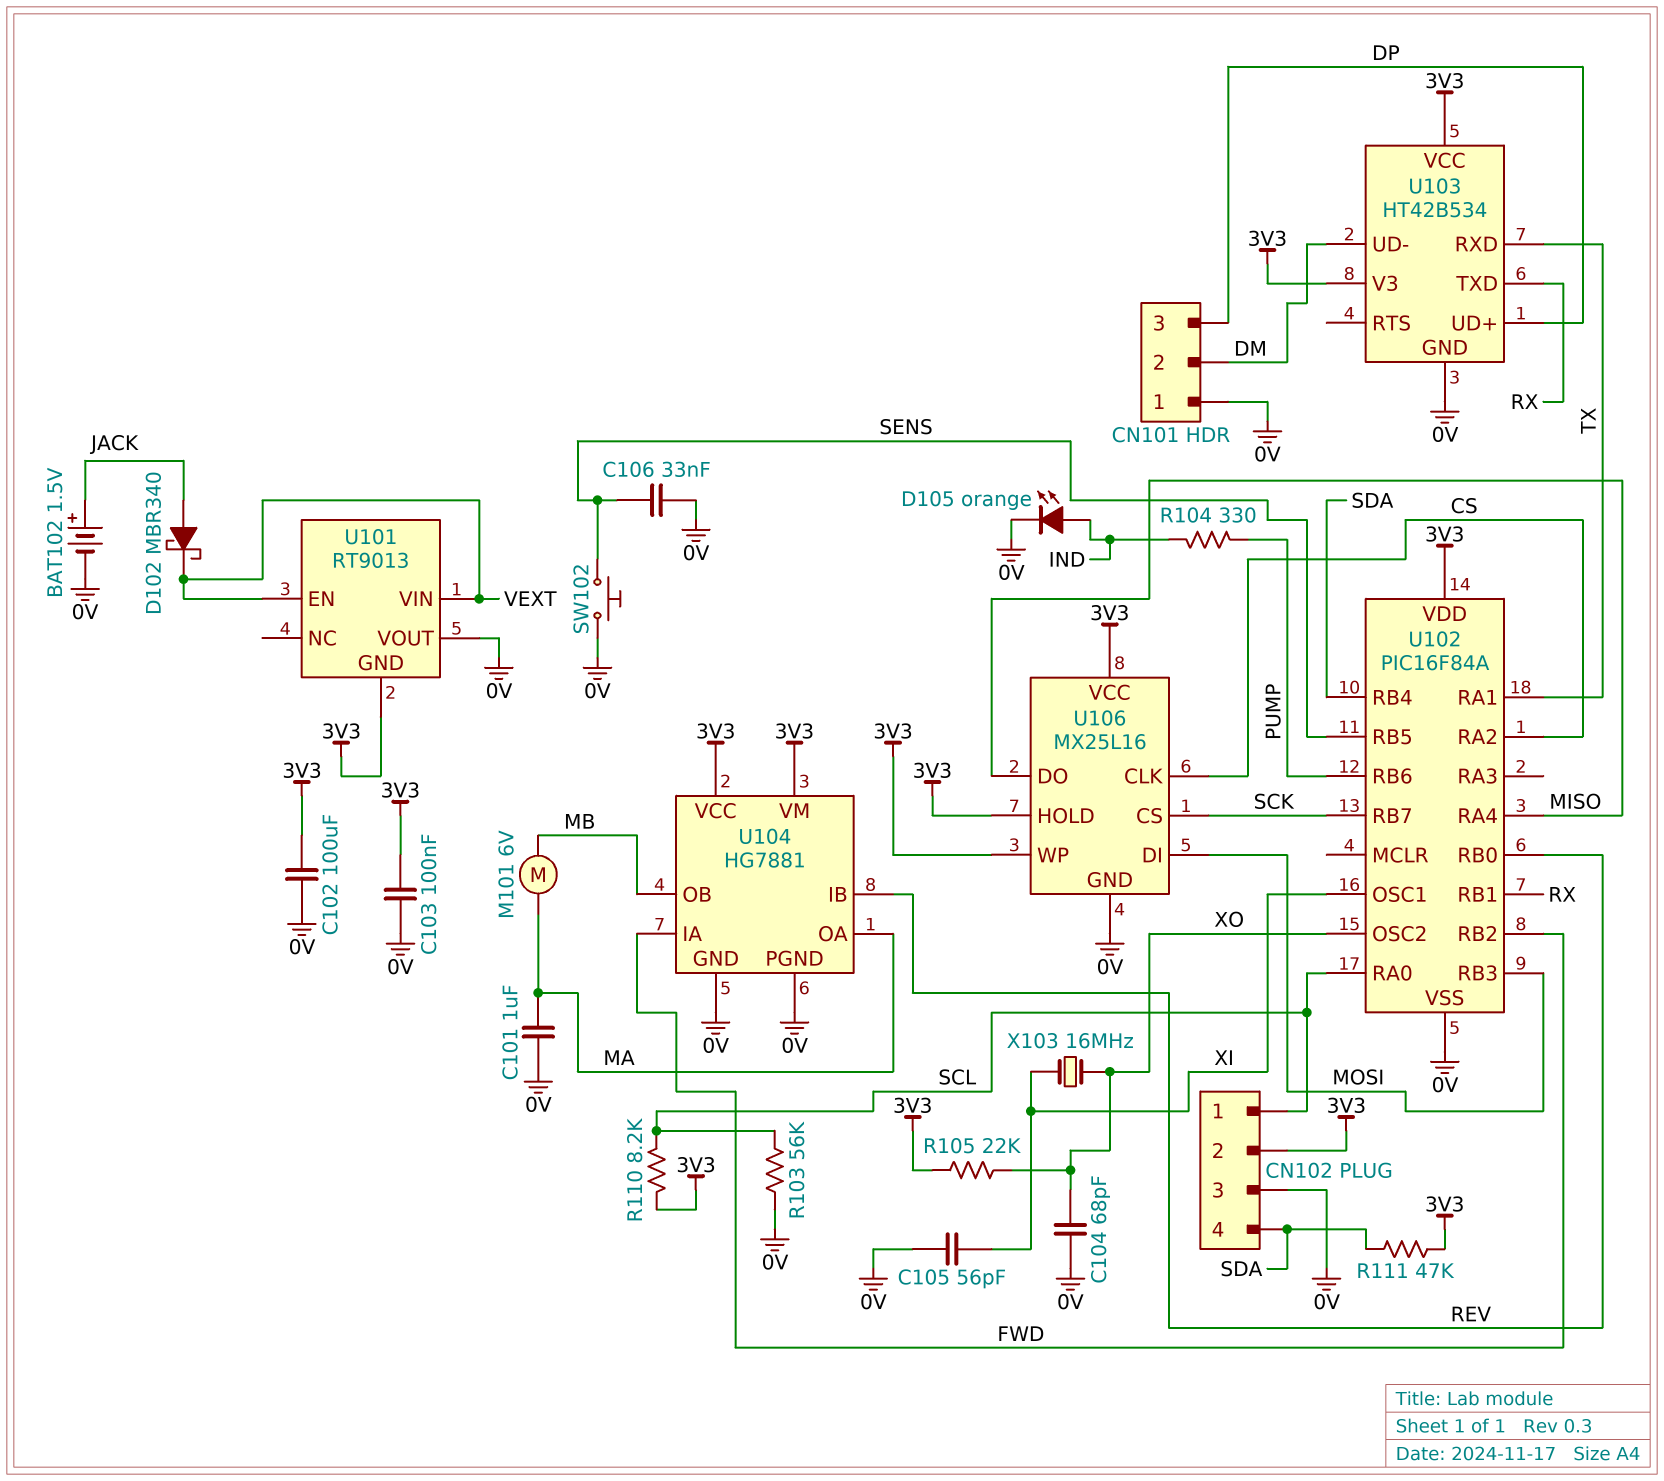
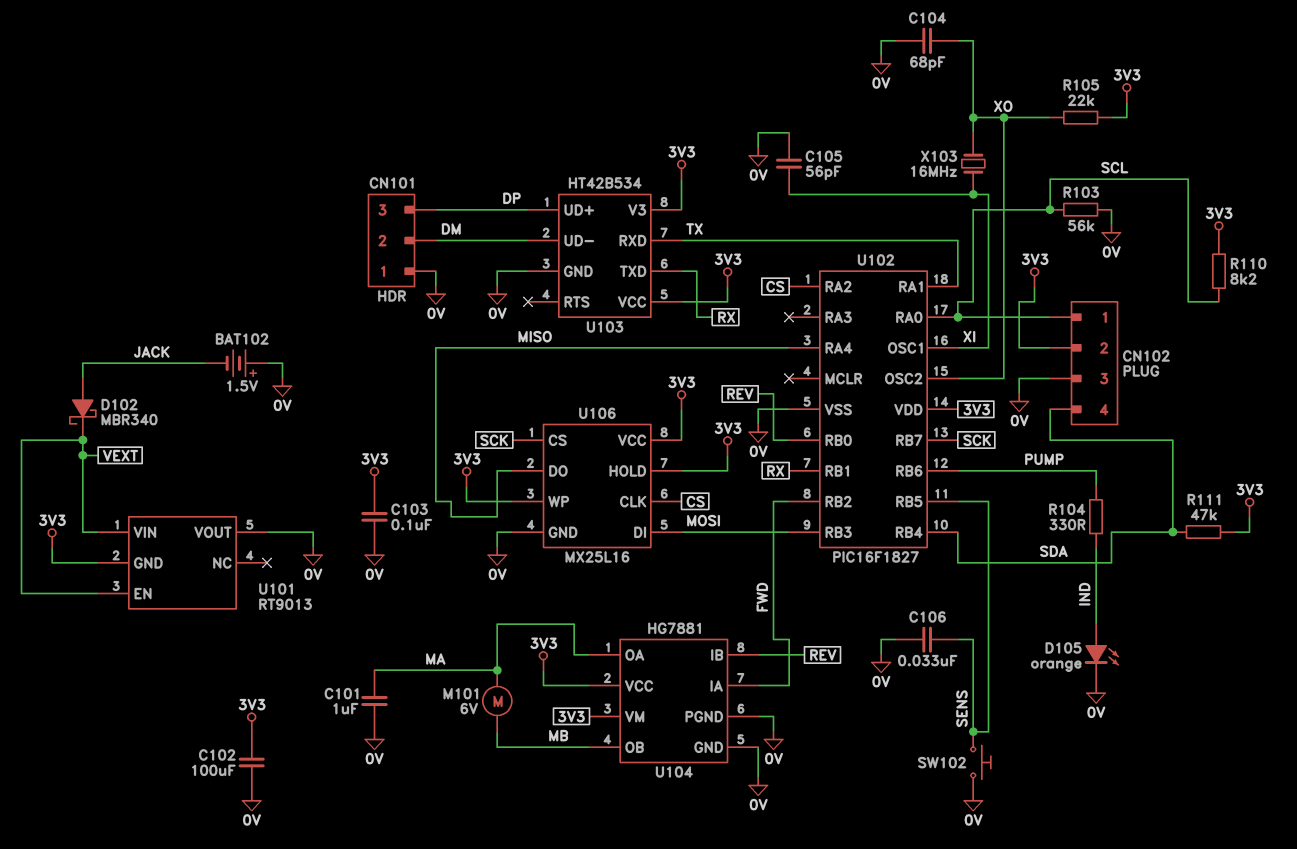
BAT102: 1.5V (plus JACK, minus 0V) -> 1.5V (plus 0V, minus JACK)
U102: PIC16F84A -> PIC16F1827

